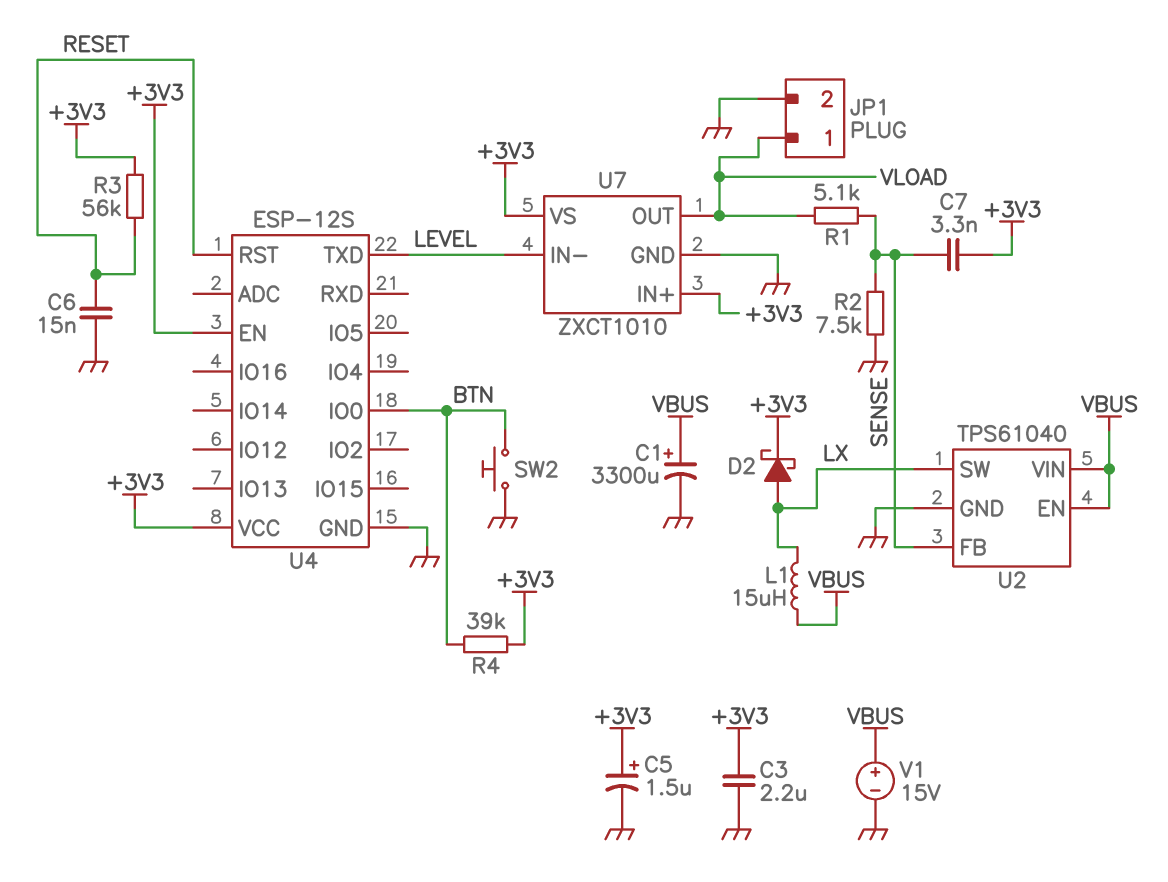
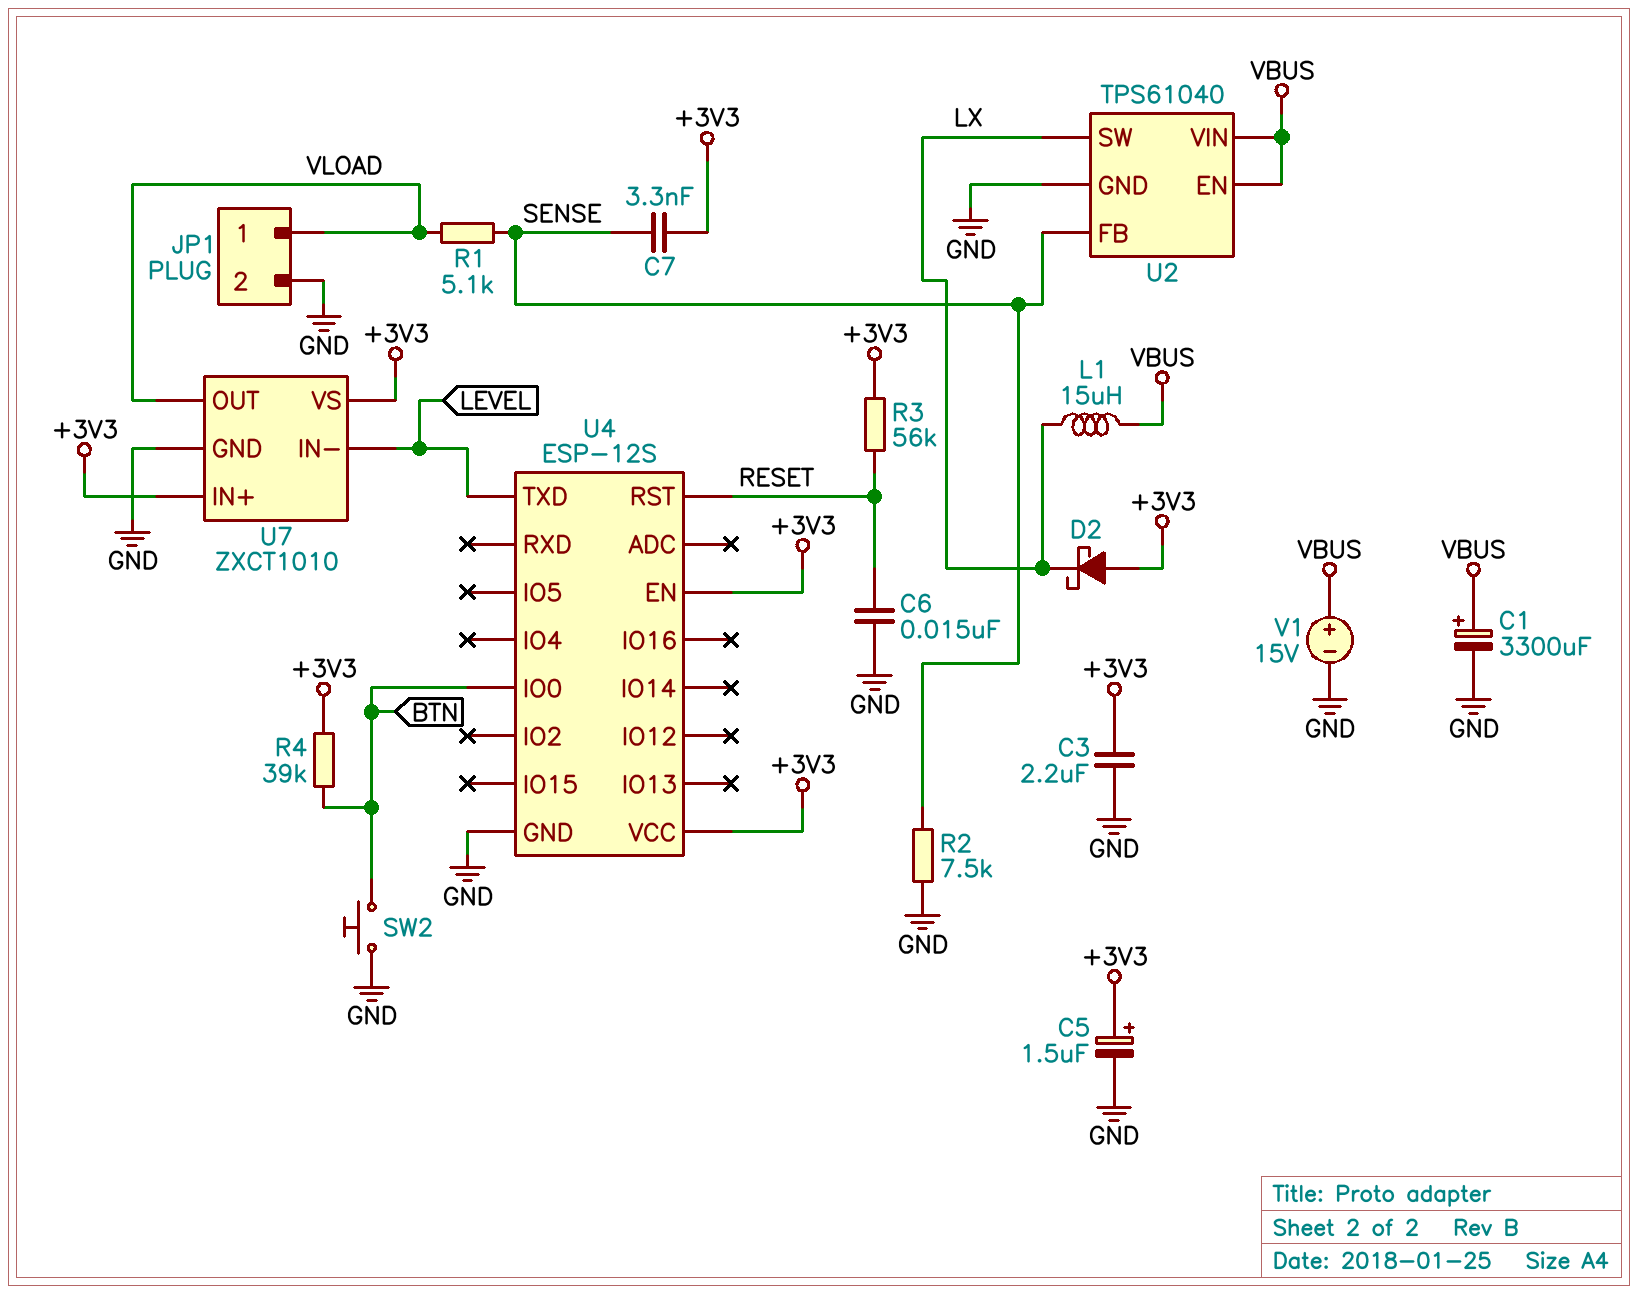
D2: schottky (A LX, K +3V3) -> schottky (A +3V3, K LX)

